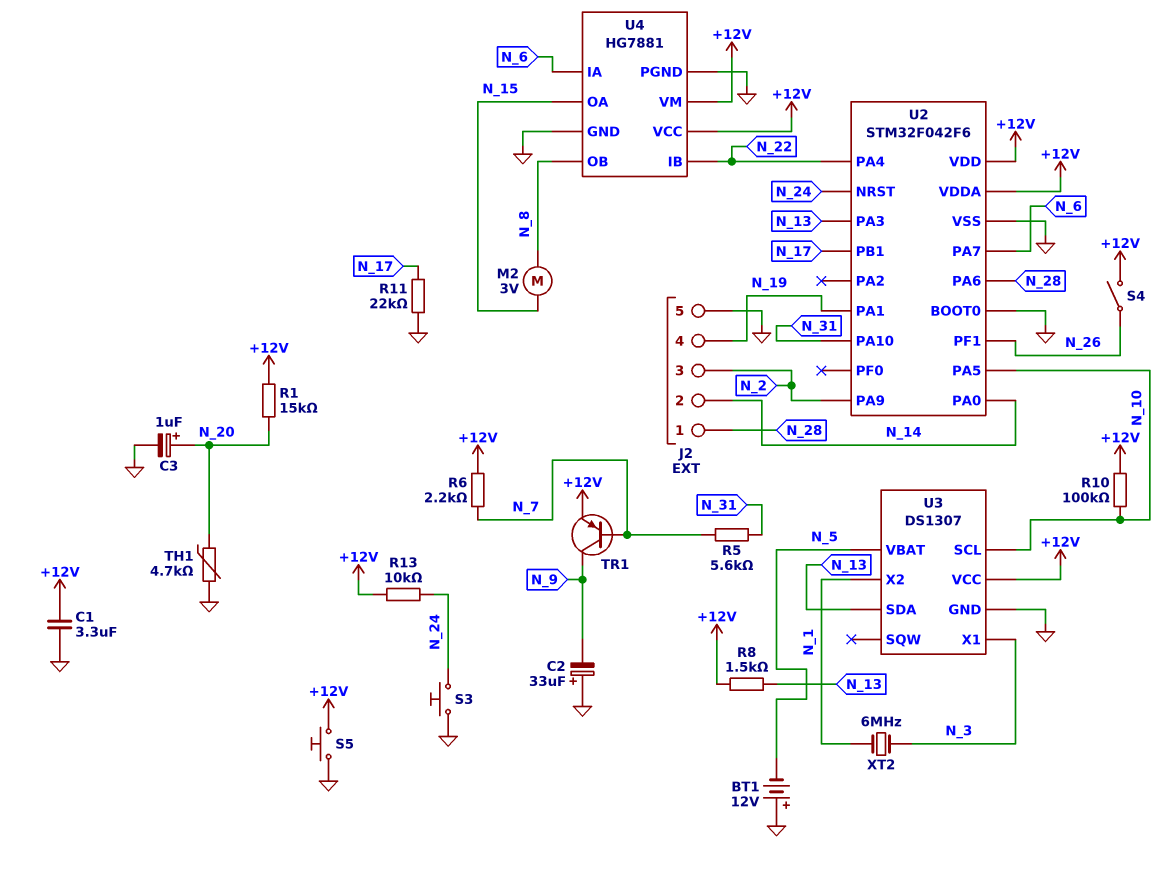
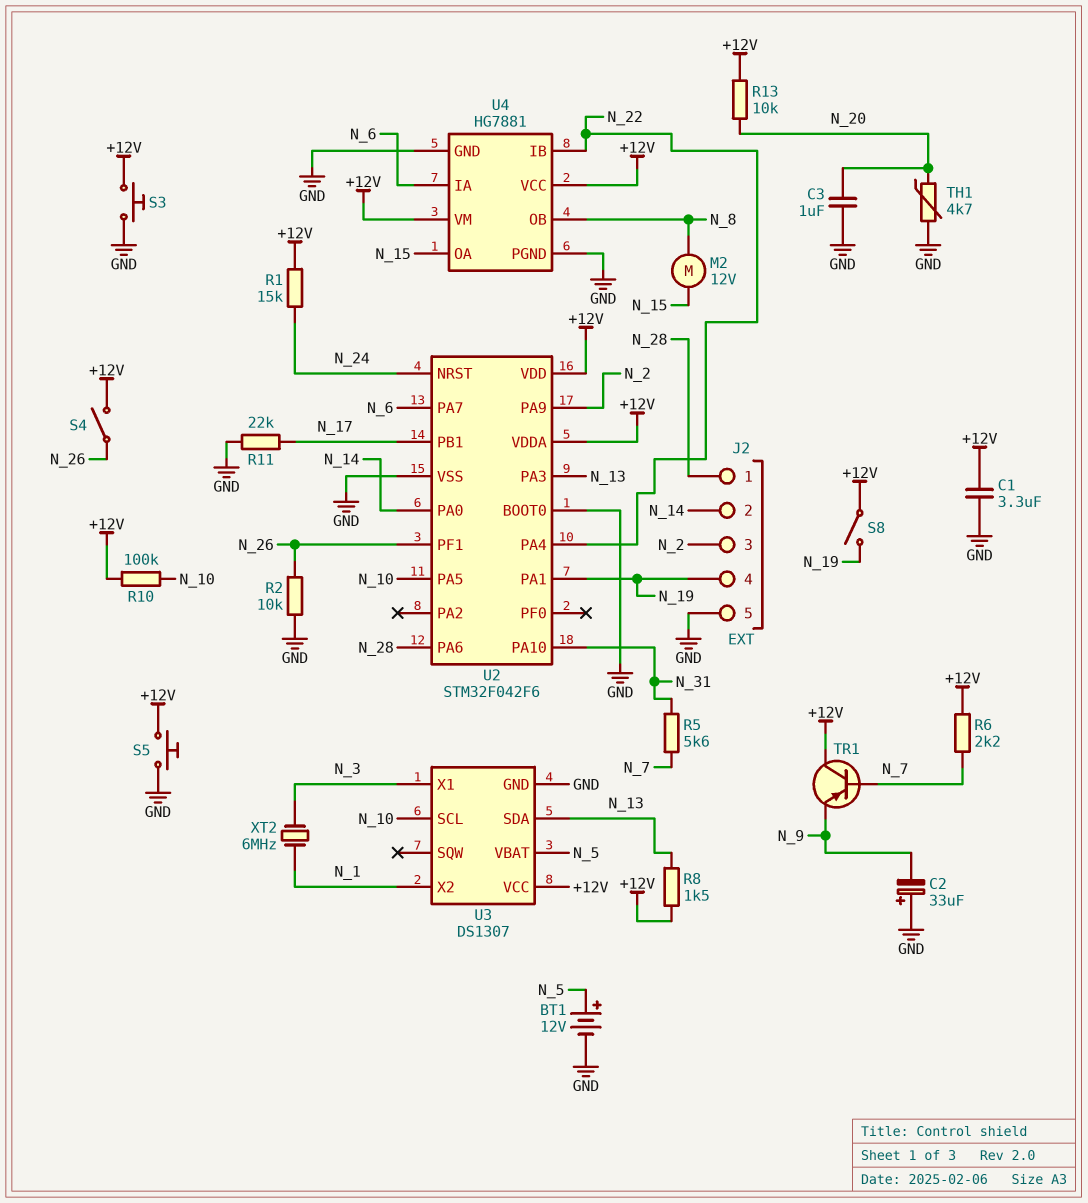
BT1: 12V (plus GND, minus N_5) -> 12V (plus N_5, minus GND)
C3: 1uF (plus N_20, minus GND) -> 1uF (GND, N_20)
M2: motor 3V (N_8, N_15) -> motor 12V (N_8, N_15)
R1: 15k (+12V, N_20) -> 15k (+12V, N_24)
R2: none -> 10k (GND, N_26)
R13: 10k (+12V, N_24) -> 10k (+12V, N_20)
S3: button (GND, N_24) -> button (+12V, GND)
S8: none -> switch (+12V, N_19)
TR1: PNP (B N_7, C N_9, E +12V) -> PNP (B N_7, C +12V, E N_9)

